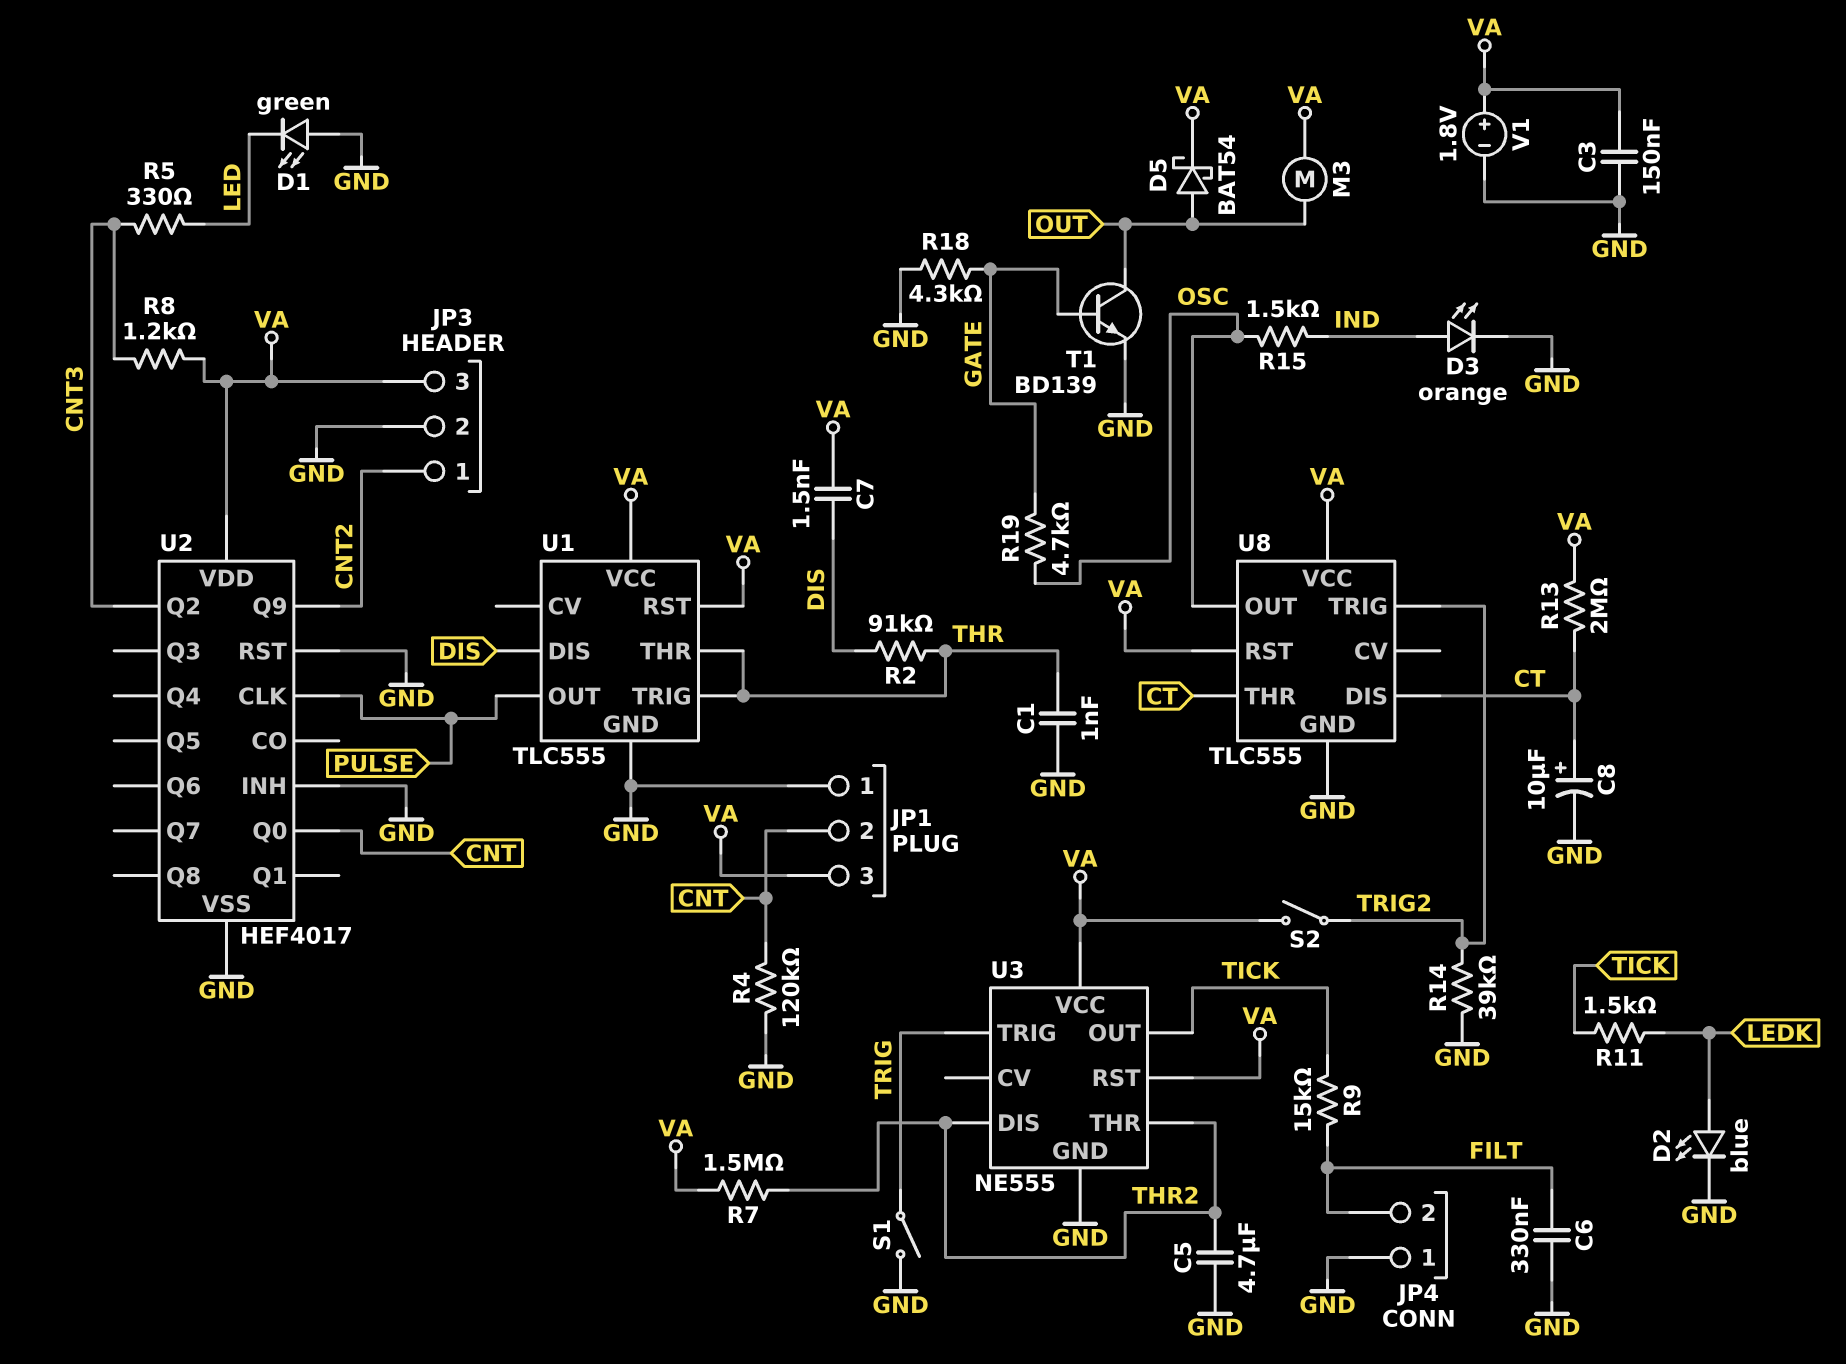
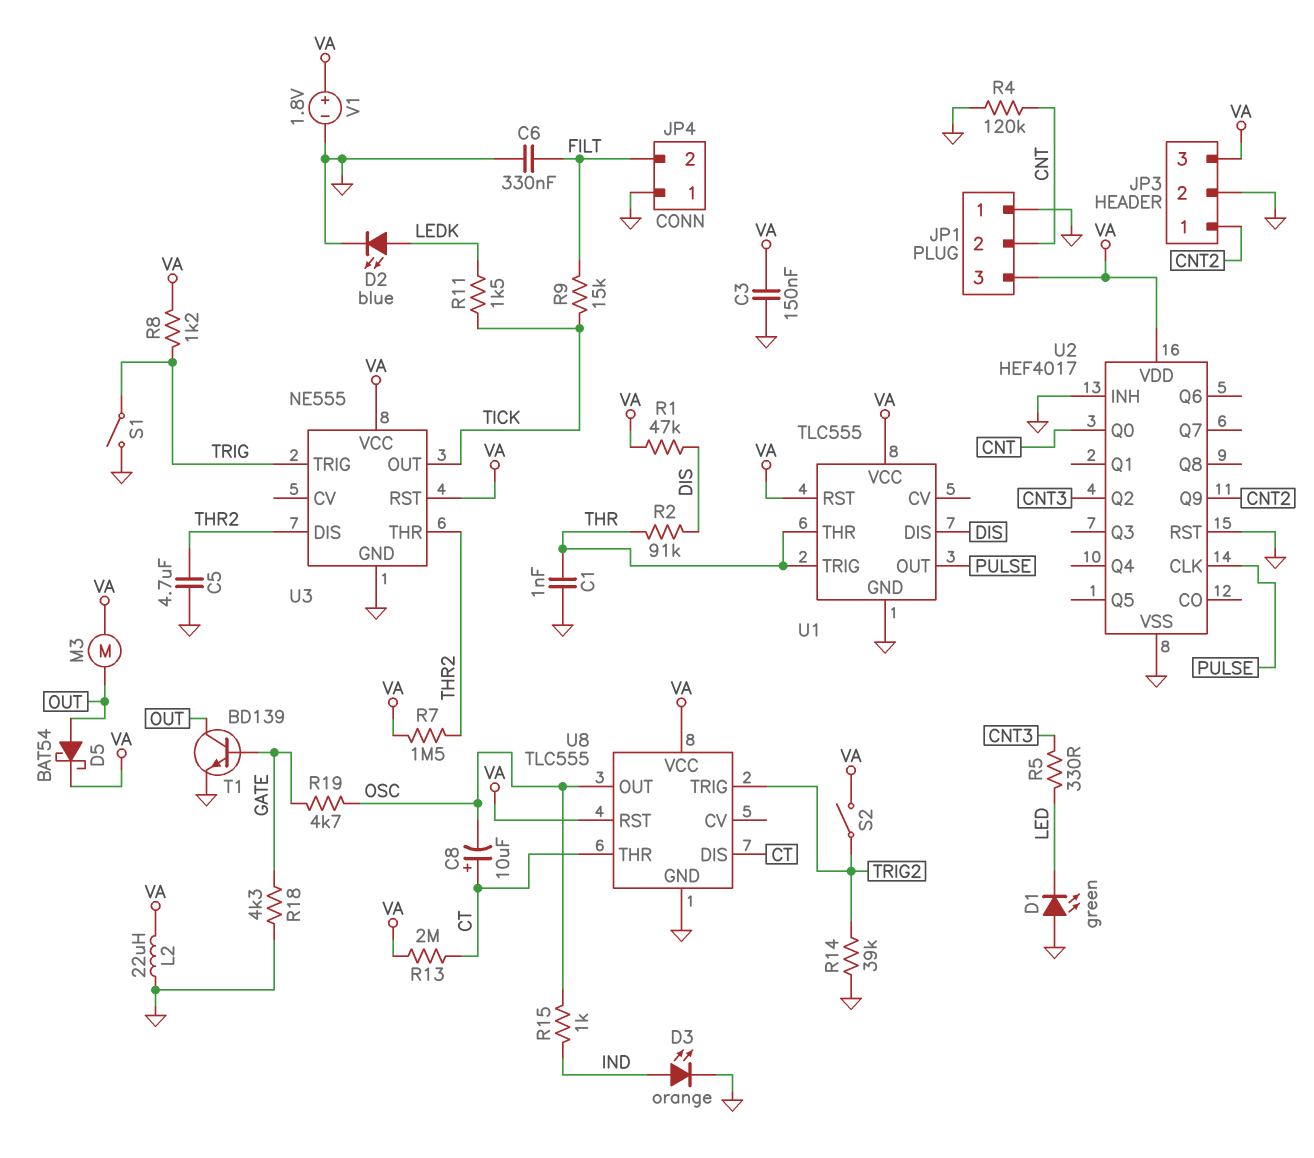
C7: 1.5nF (DIS, VA) -> none
C8: 10uF (plus CT, minus GND) -> 10uF (plus CT, minus OSC)
L2: none -> 22uH (GND, VA)
R1: none -> 47k (DIS, VA)
R8: 1.2k (CNT3, VA) -> 1.2k (TRIG, VA)
R15: 1.5k (IND, OSC) -> 1k (IND, OSC)

